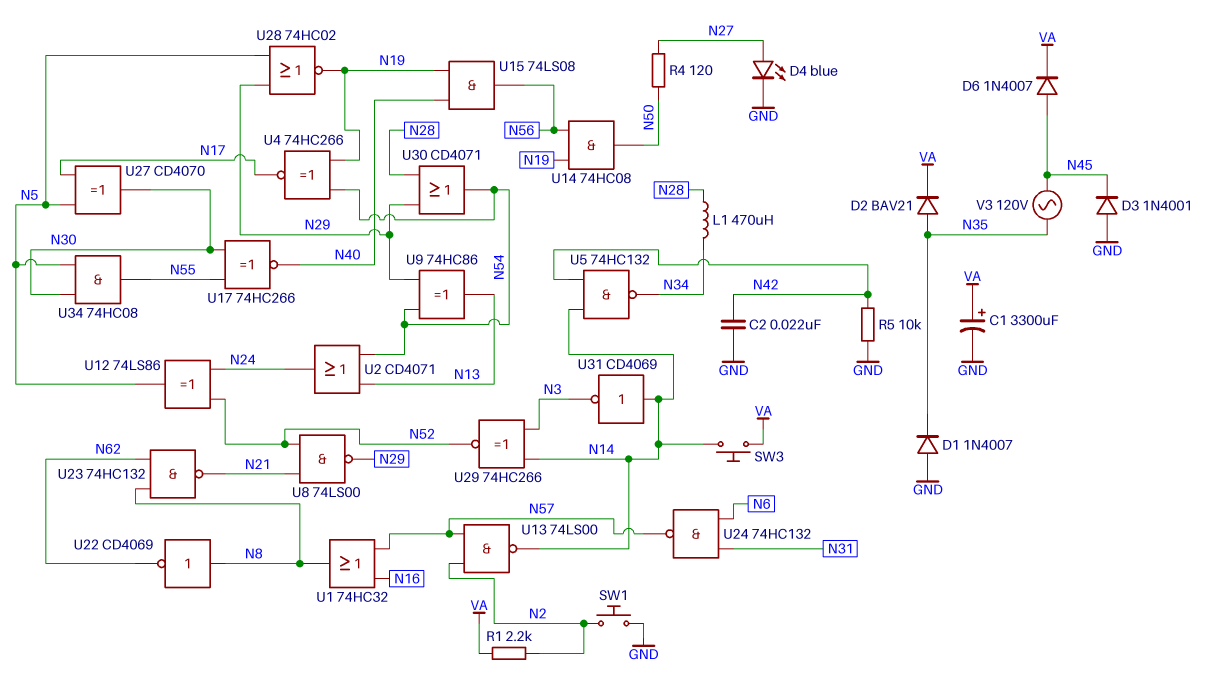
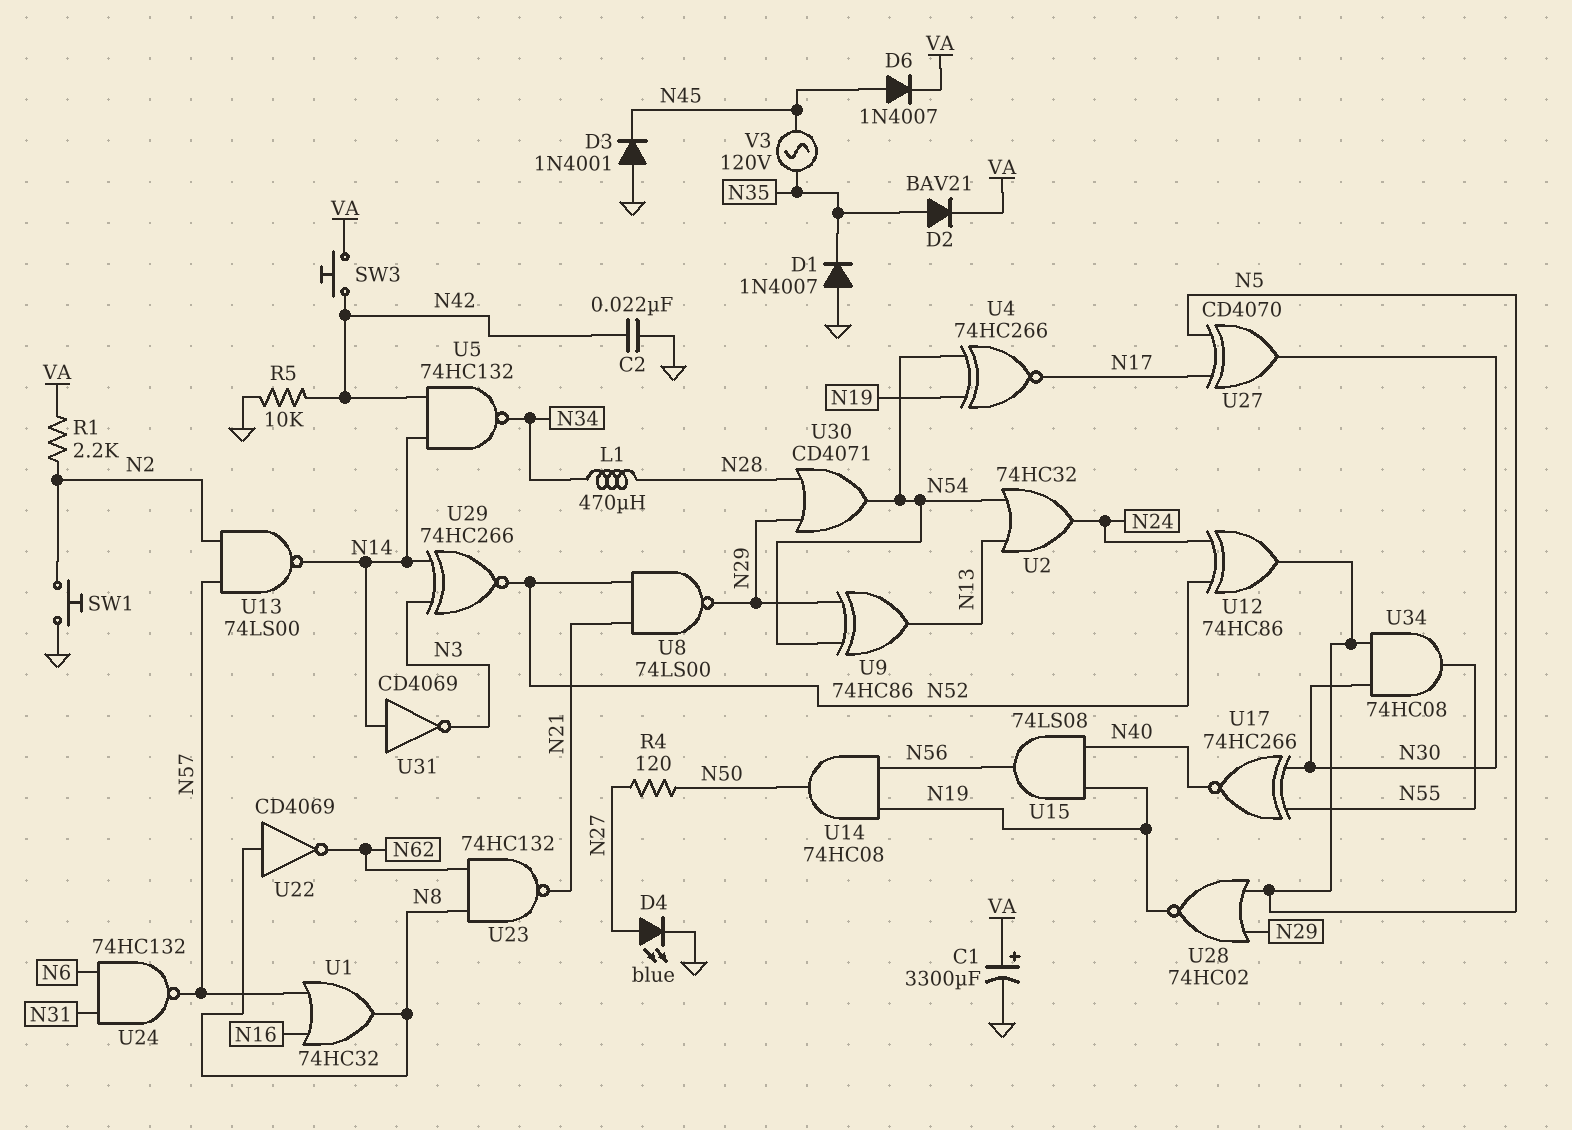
SW3: button (N14, VA) -> button (N42, VA)
U2: OR CD4071 (in N13, in N54, out N24) -> OR 74HC32 (in N13, in N54, out N24)
U12: XOR 74LS86 (in N24, in N52, out N5) -> XOR 74HC86 (in N24, in N52, out N5)

